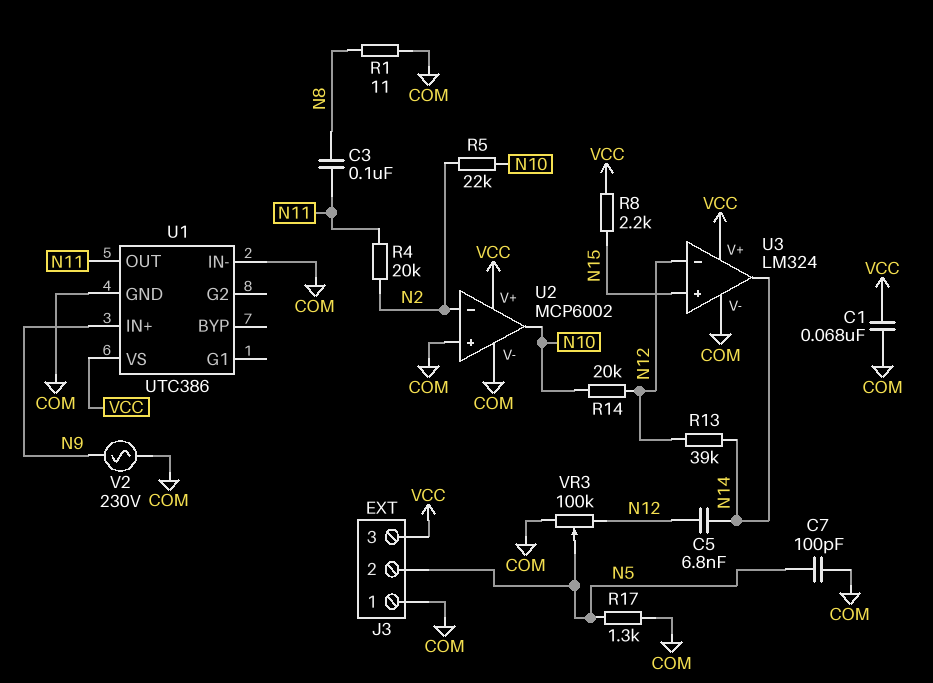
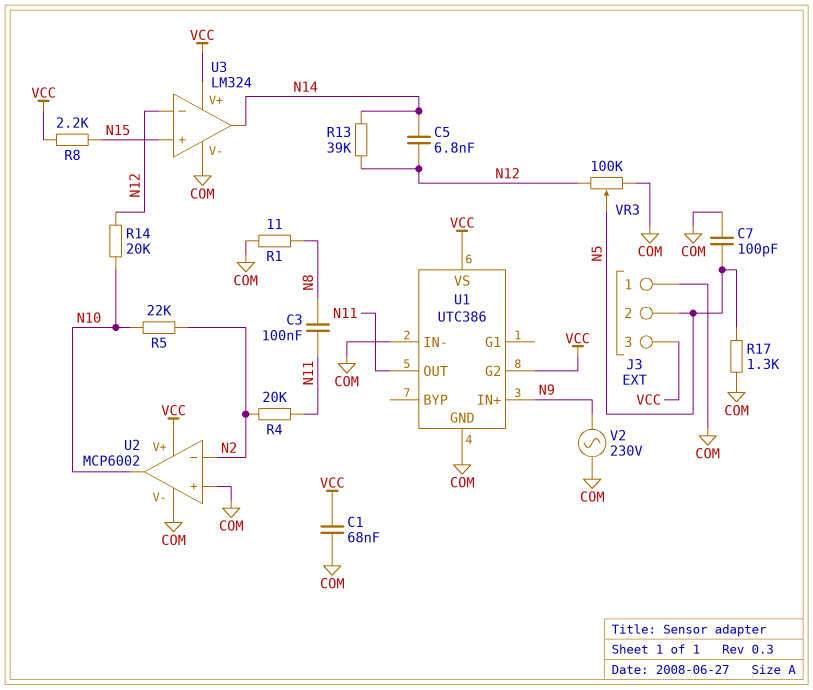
U1 pin G2: none -> VCC

